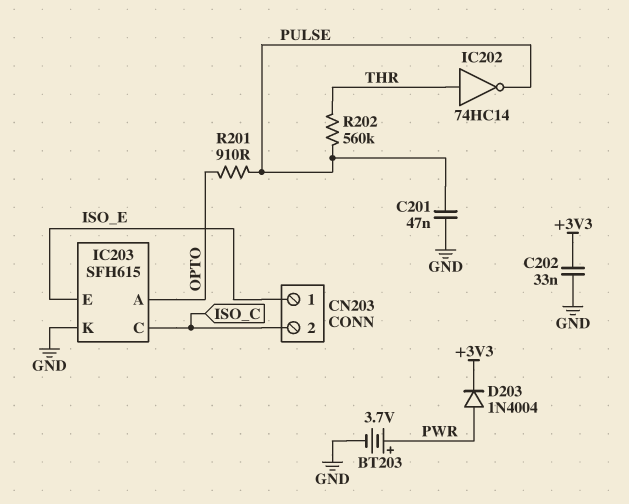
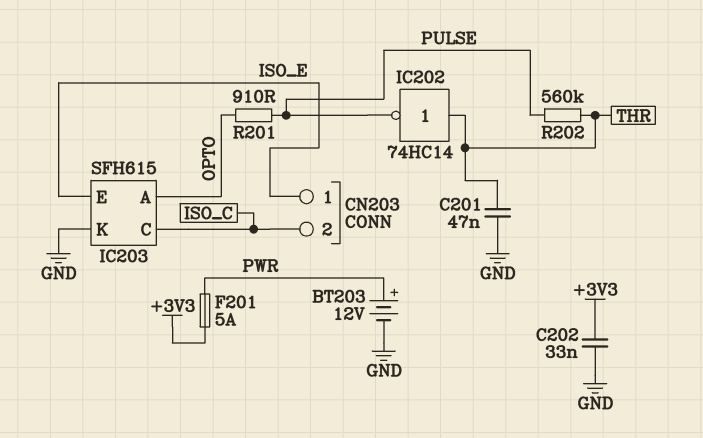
BT203: 3.7V (plus PWR, minus GND) -> 12V (plus PWR, minus GND)
C201: 47nF (GND, PULSE) -> 47nF (GND, THR)
D203: diode 1N4004 (A PWR, K +3V3) -> none
F201: none -> 5A (+3V3, PWR)

